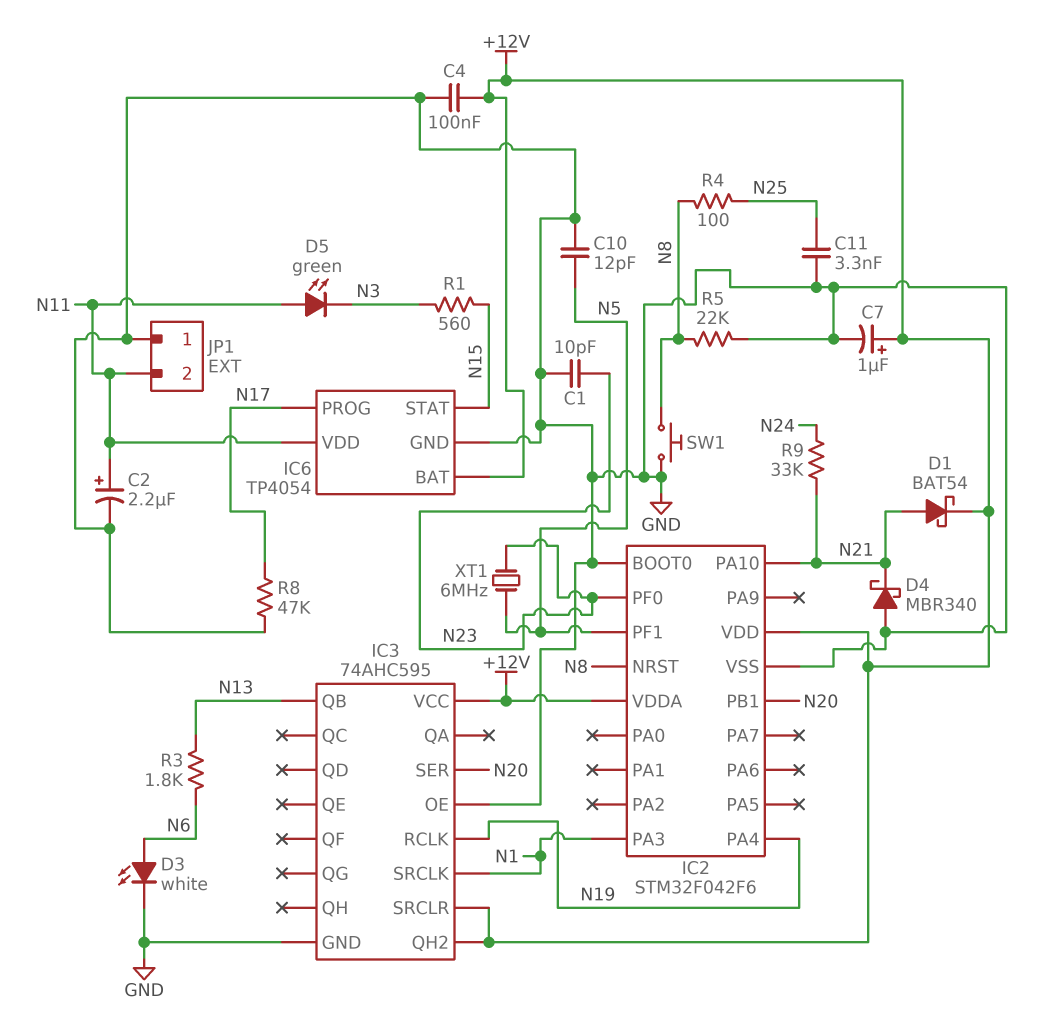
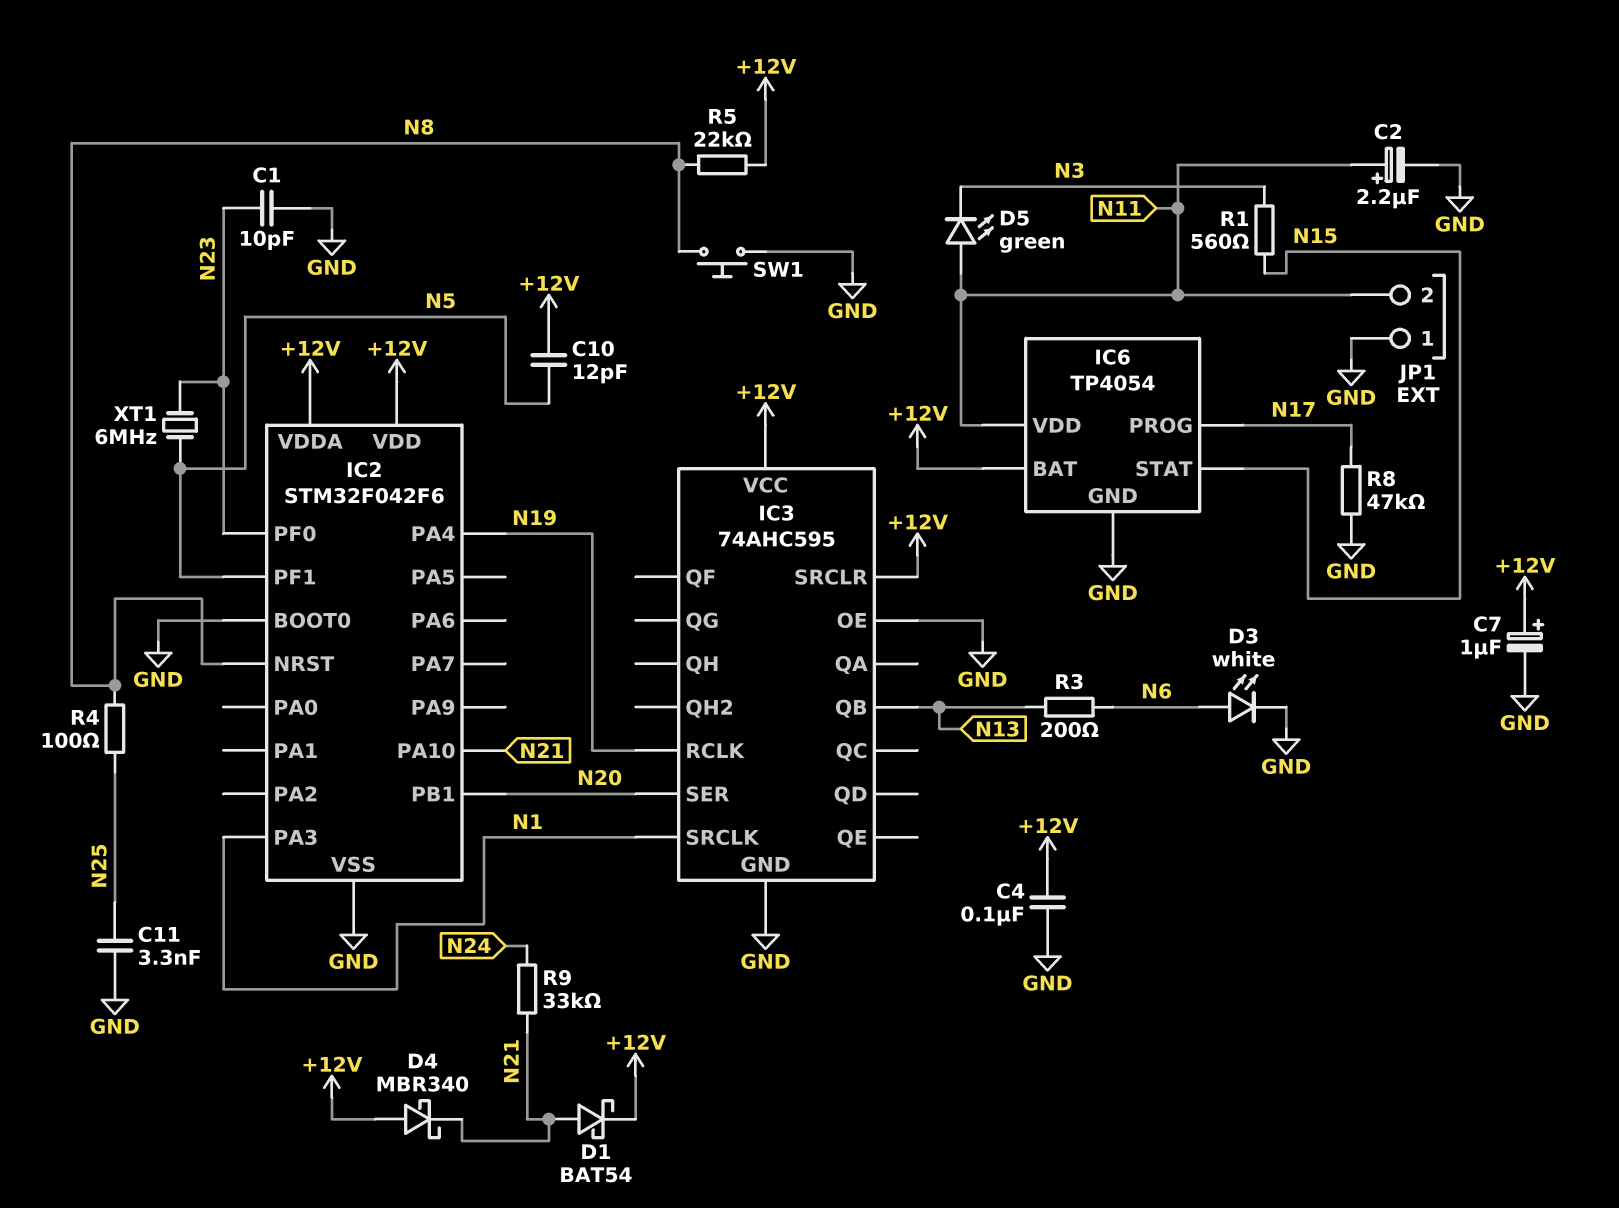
C10: 12pF (GND, N5) -> 12pF (+12V, N5)
D4: schottky MBR340 (A GND, K N21) -> schottky MBR340 (A +12V, K N21)
IC3 pin QH2: +12V -> none
R3: 1.8k (N6, N13) -> 200 (N6, N13)
R5: 22k (GND, N8) -> 22k (+12V, N8)

